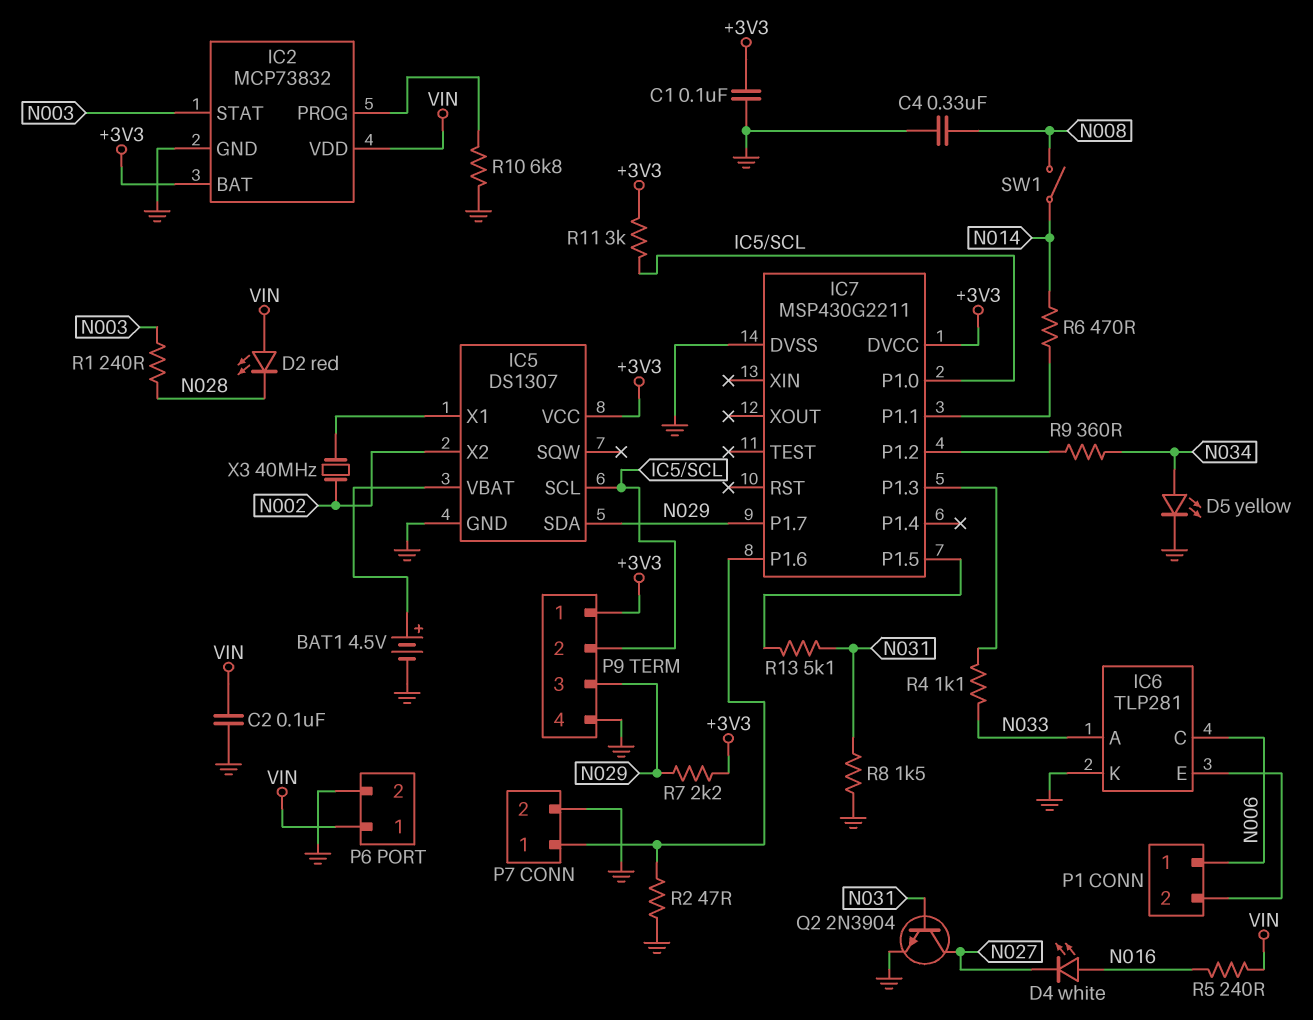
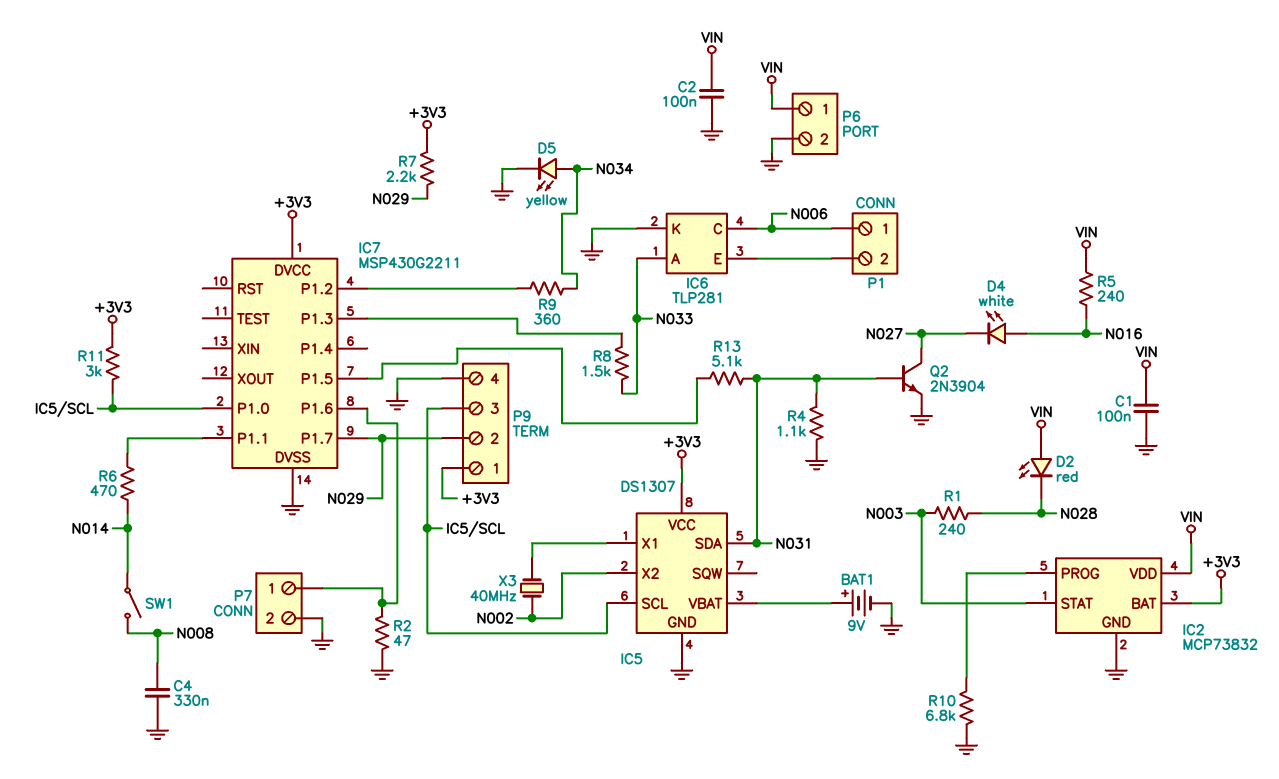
BAT1: 4.5V (plus IC5/VBAT, minus GND) -> 9V (plus IC5/VBAT, minus GND)
C1: 100nF (+3V3, GND) -> 100nF (GND, VIN)
IC5 pin SDA: N029 -> N031
P9 pin 2: IC5/SCL -> N029
P9 pin 3: N029 -> IC5/SCL
R4: 1.1k (IC7/P1.3, N033) -> 1.1k (GND, N031)
R8: 1.5k (GND, N031) -> 1.5k (IC7/P1.3, N033)

